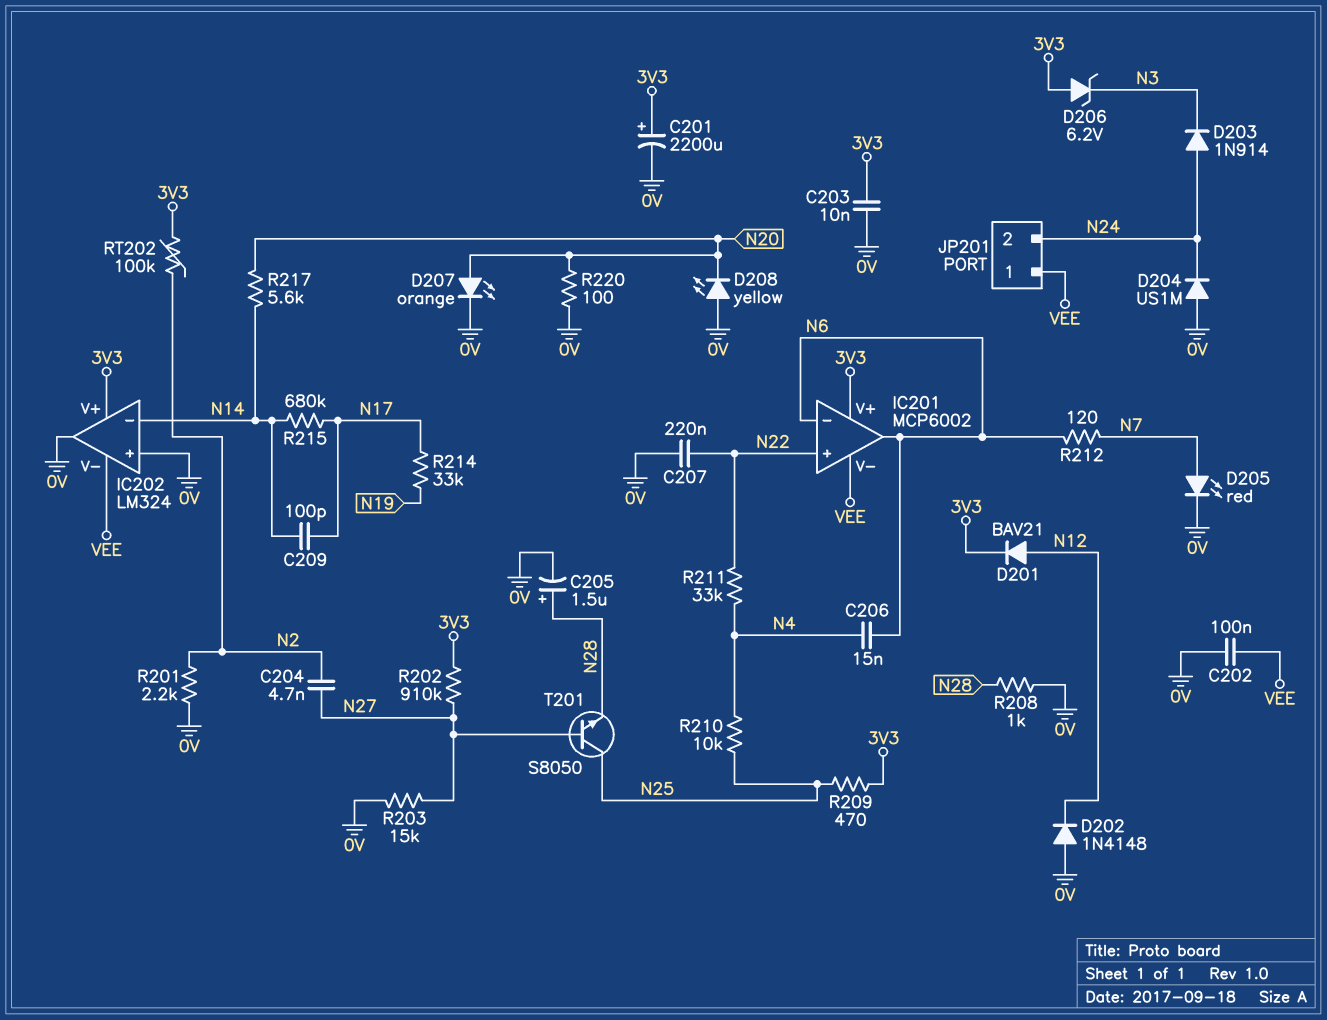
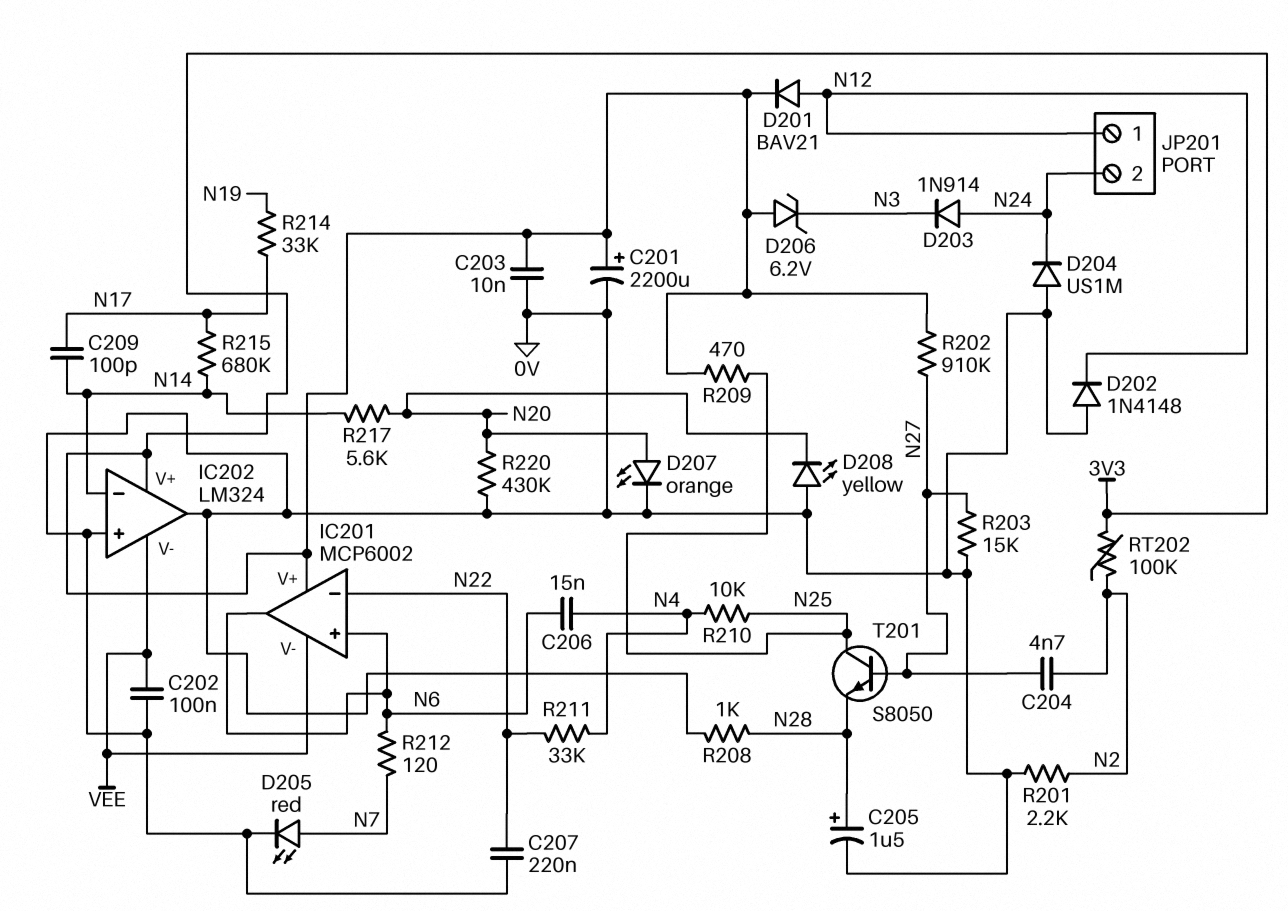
IC201 pin in+: N22 -> N6
IC201 pin in-: N6 -> N22
JP201 pin 1: VEE -> N12
R220: 100 (0V, N20) -> 430k (0V, N20)

